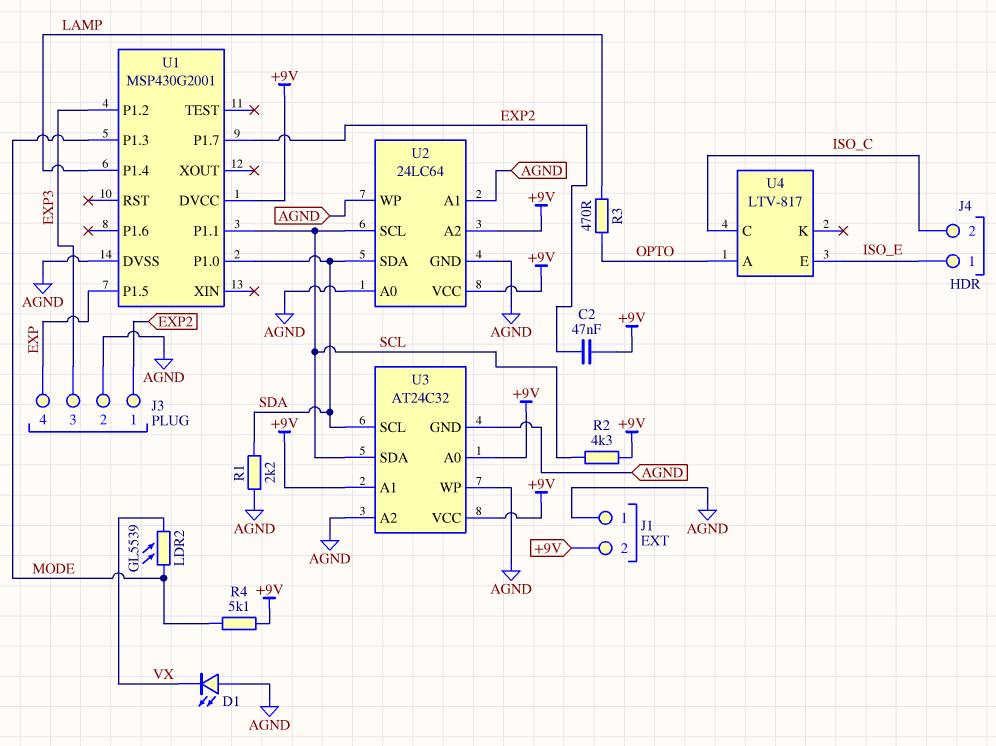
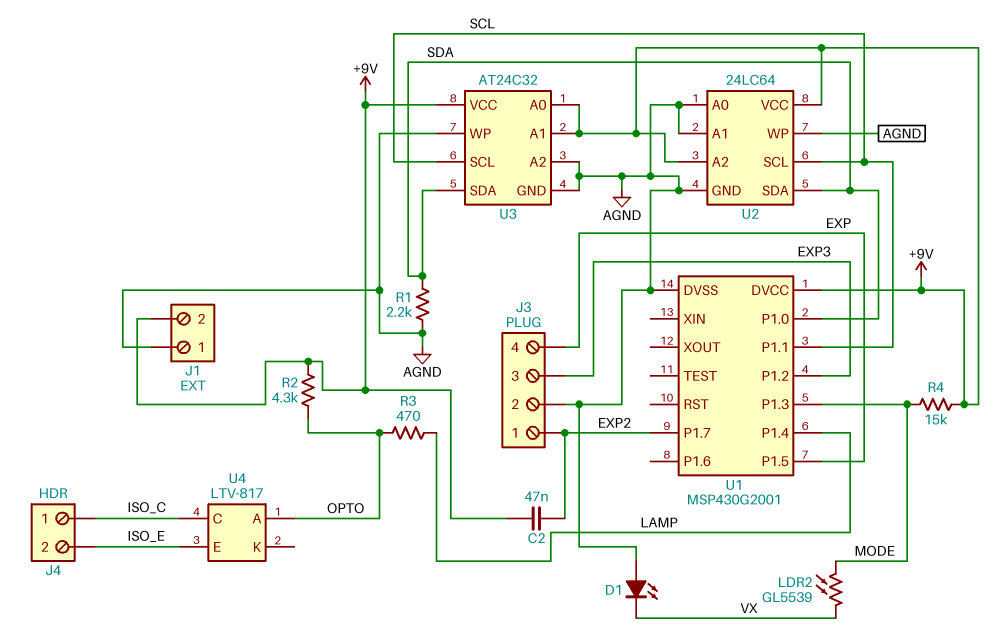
J4 pin 1: ISO_E -> ISO_C
J4 pin 2: ISO_C -> ISO_E
R2: 4.3k (+9V, SCL) -> 4.3k (+9V, OPTO)
R4: 5.1k (+9V, MODE) -> 15k (+9V, MODE)
U3 pin SCL: SDA -> SCL
U3 pin SDA: SCL -> SDA

